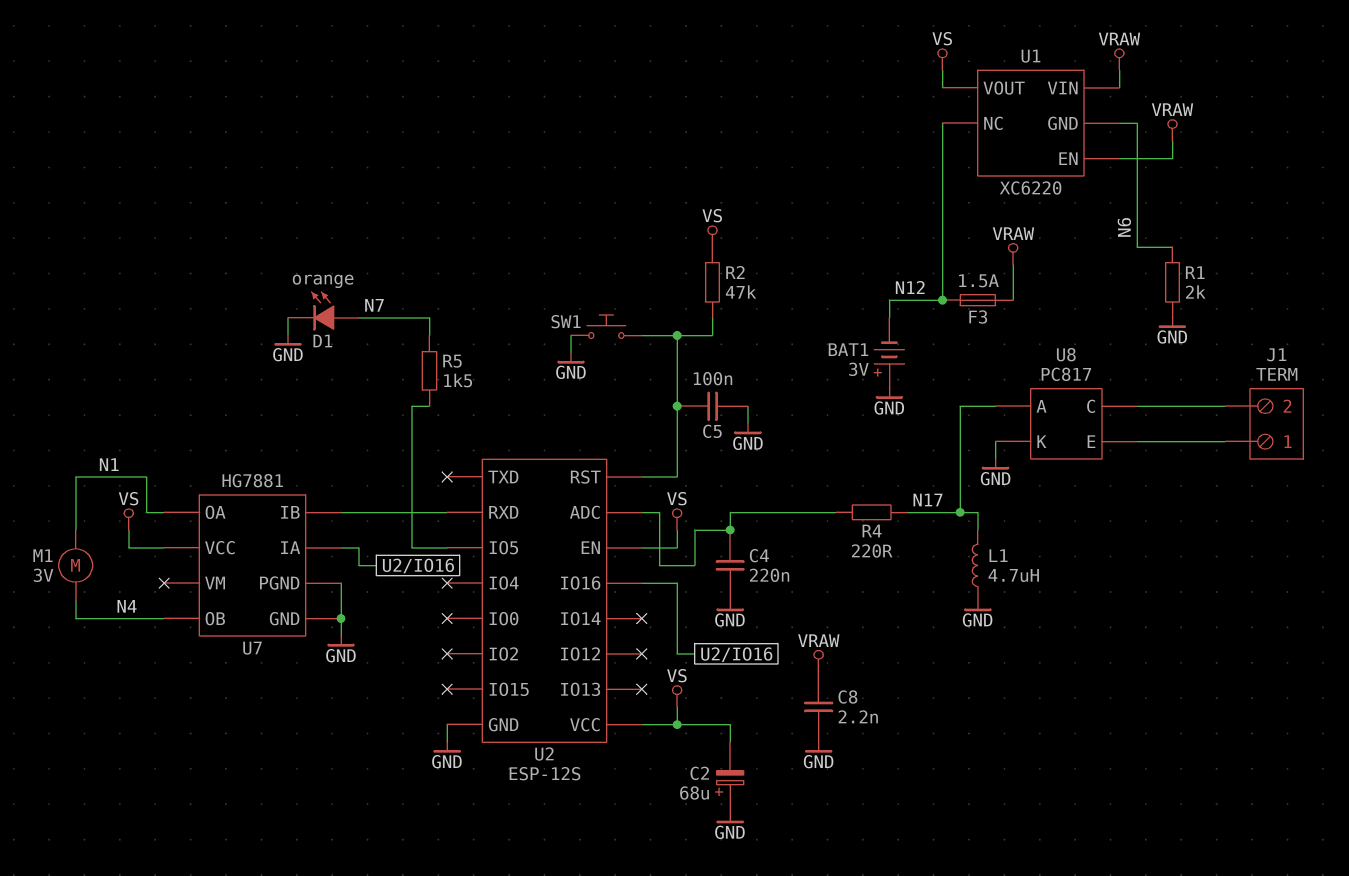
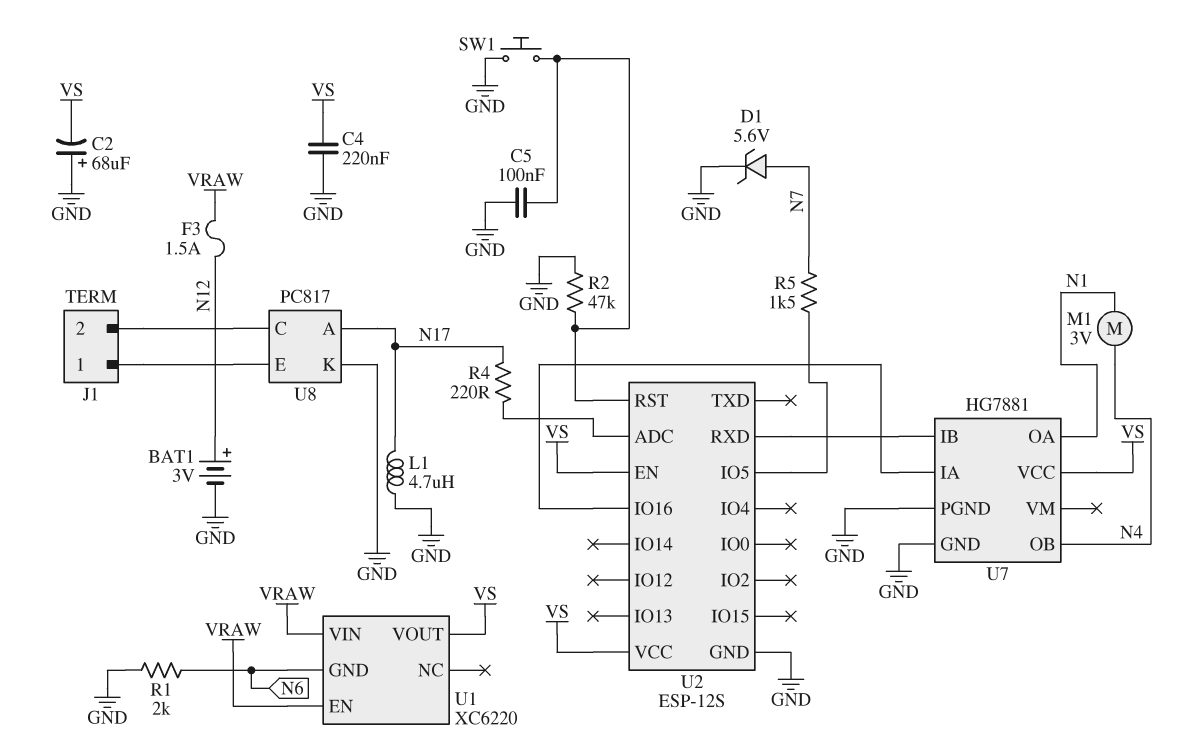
BAT1: 3V (plus GND, minus N12) -> 3V (plus N12, minus GND)
C4: 220nF (GND, U2/ADC) -> 220nF (GND, VS)
C8: 2.2nF (GND, VRAW) -> none
D1: LED orange (A N7, K GND) -> zener 5.6V (A N7, K GND)
R2: 47k (U2/RST, VS) -> 47k (GND, U2/RST)
U1 pin NC: N12 -> none

